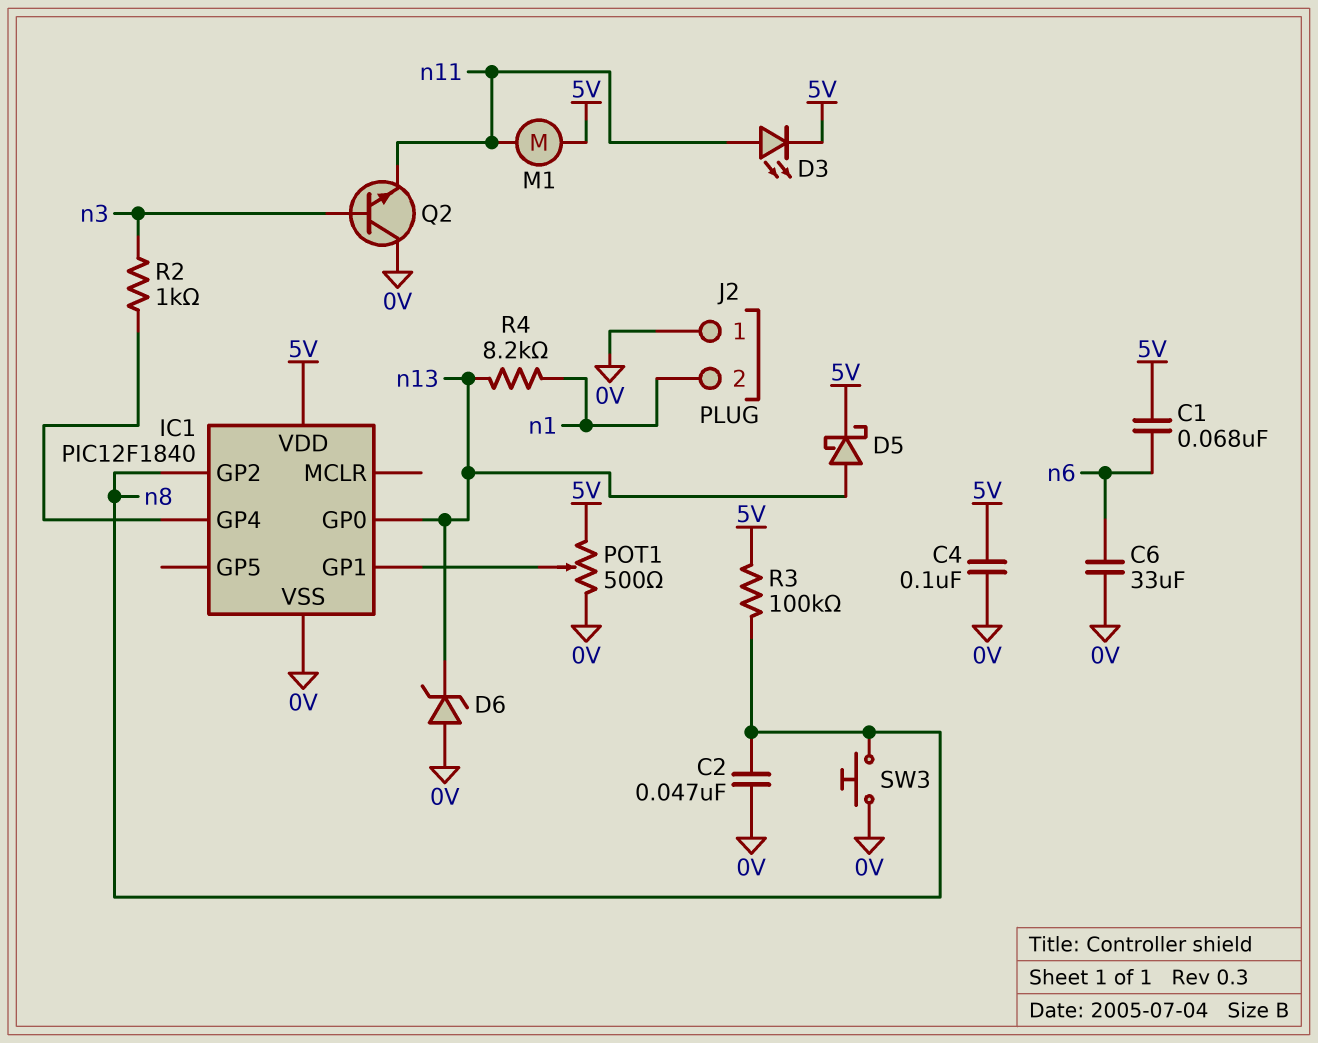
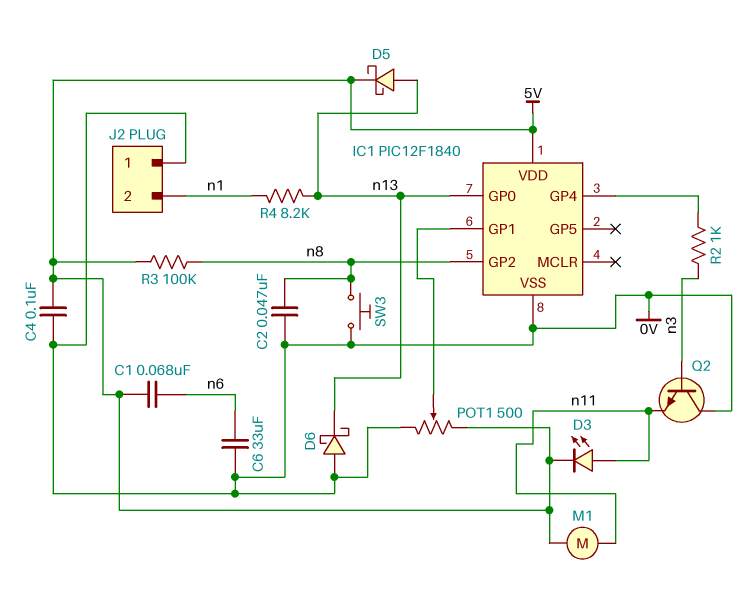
D6: zener (A 0V, K n13) -> schottky (A 0V, K n13)

